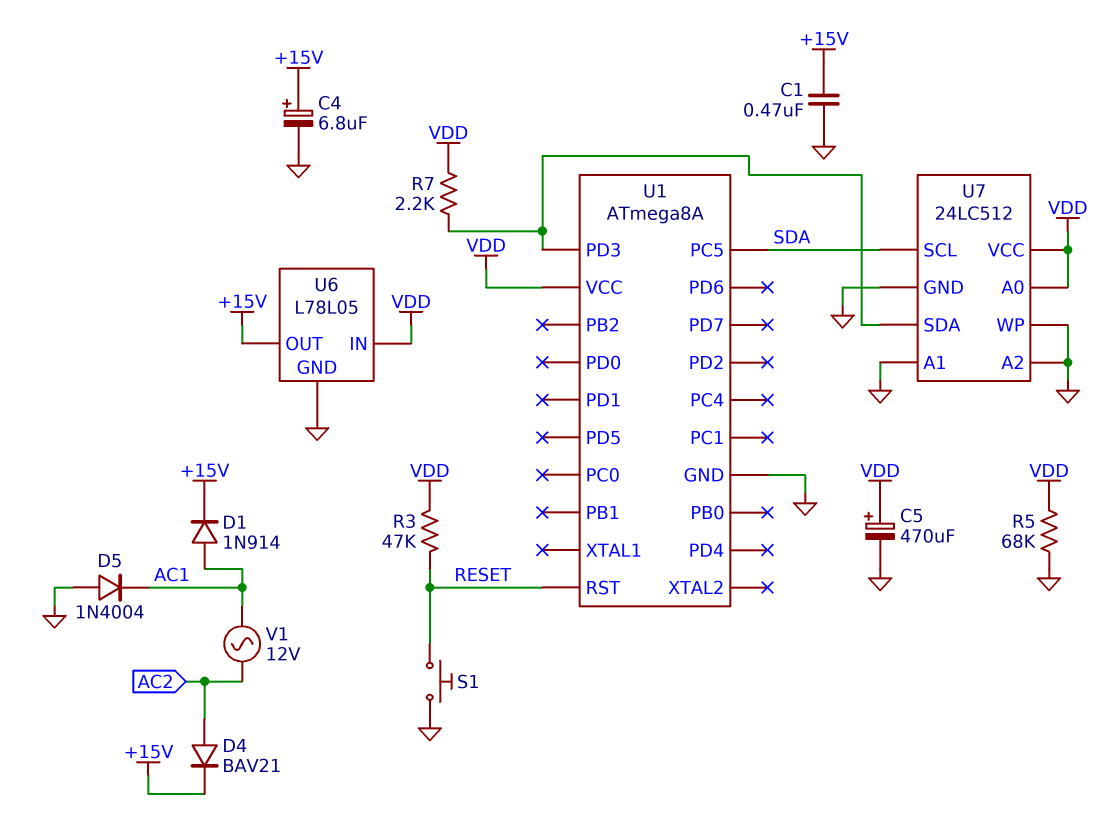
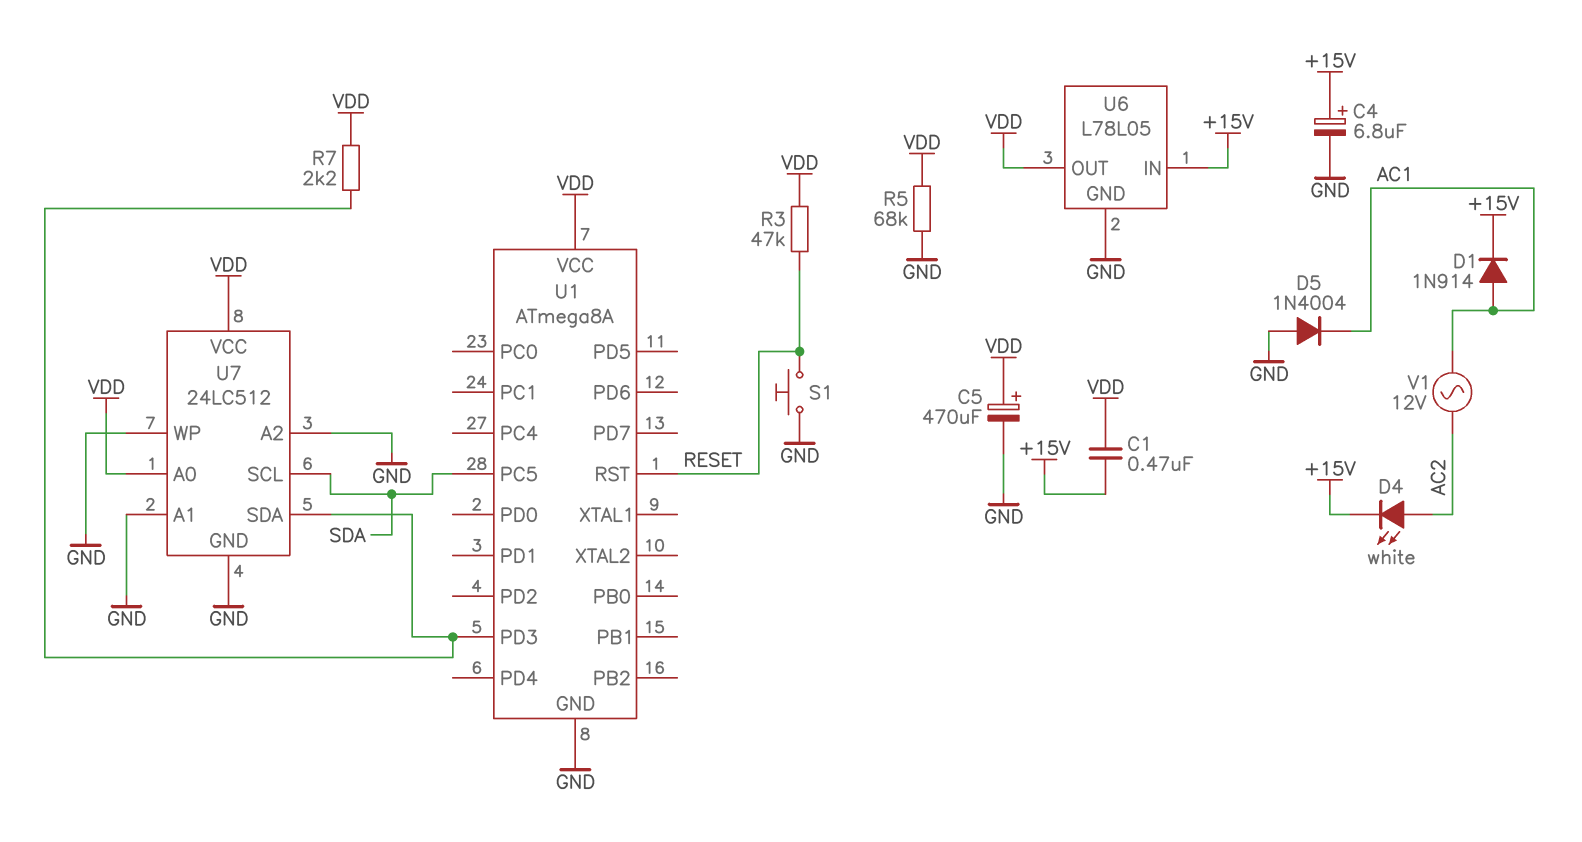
C1: 470nF (+15V, GND) -> 470nF (+15V, VDD)
D4: diode BAV21 (A AC2, K +15V) -> LED white (A AC2, K +15V)
U6 pin IN: VDD -> +15V
U6 pin OUT: +15V -> VDD

